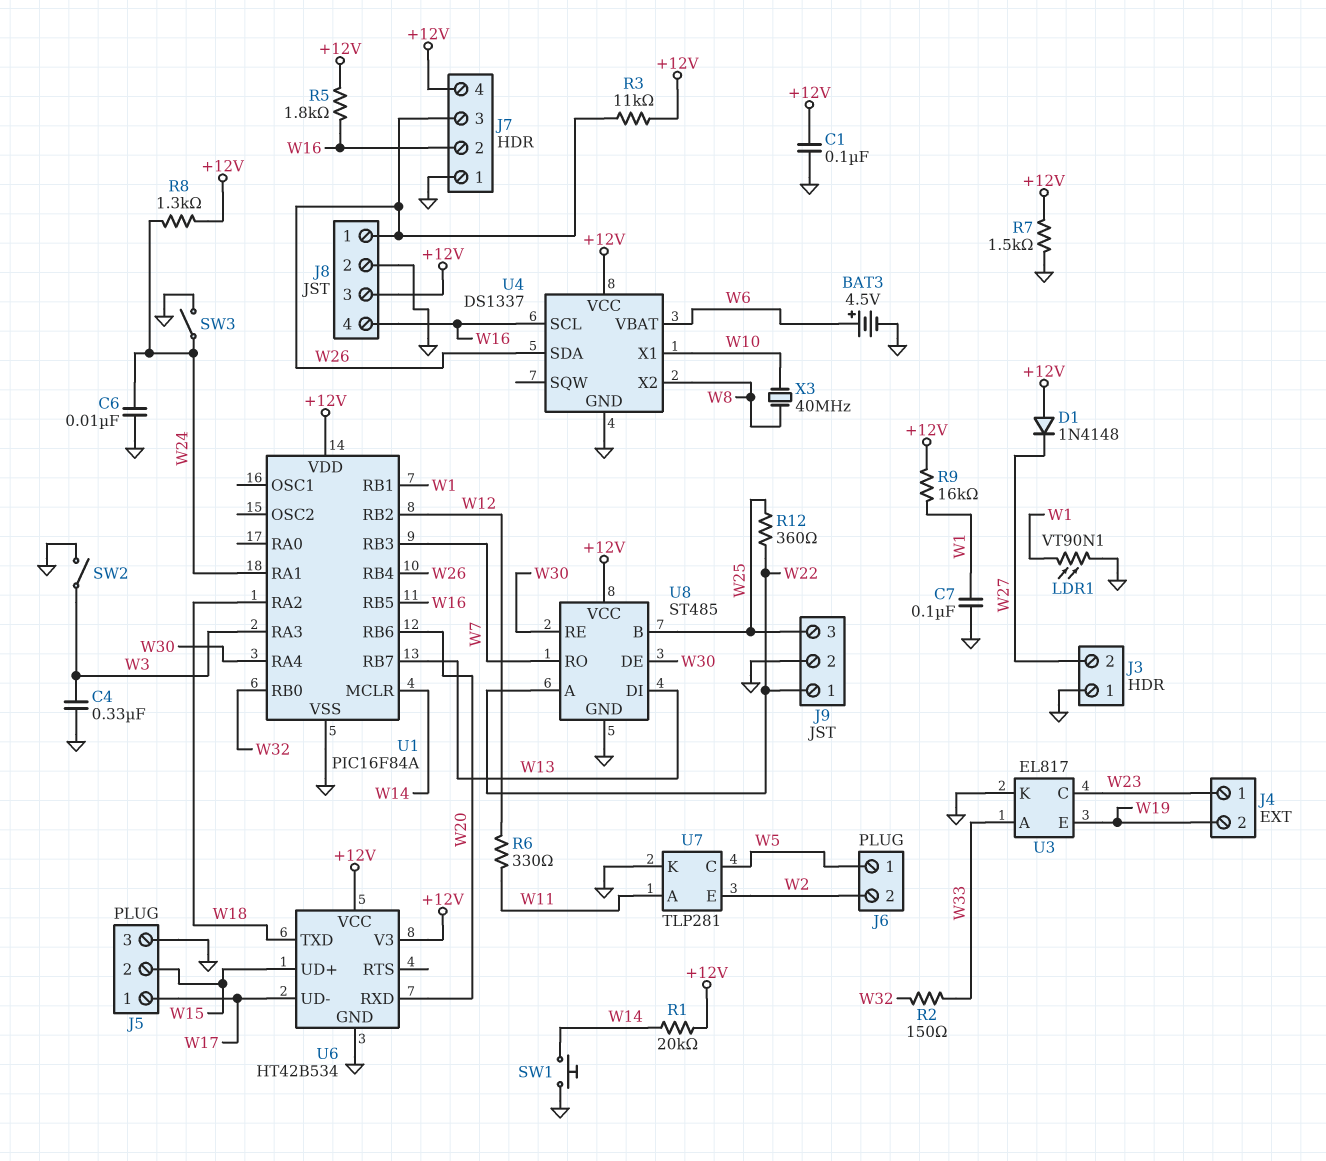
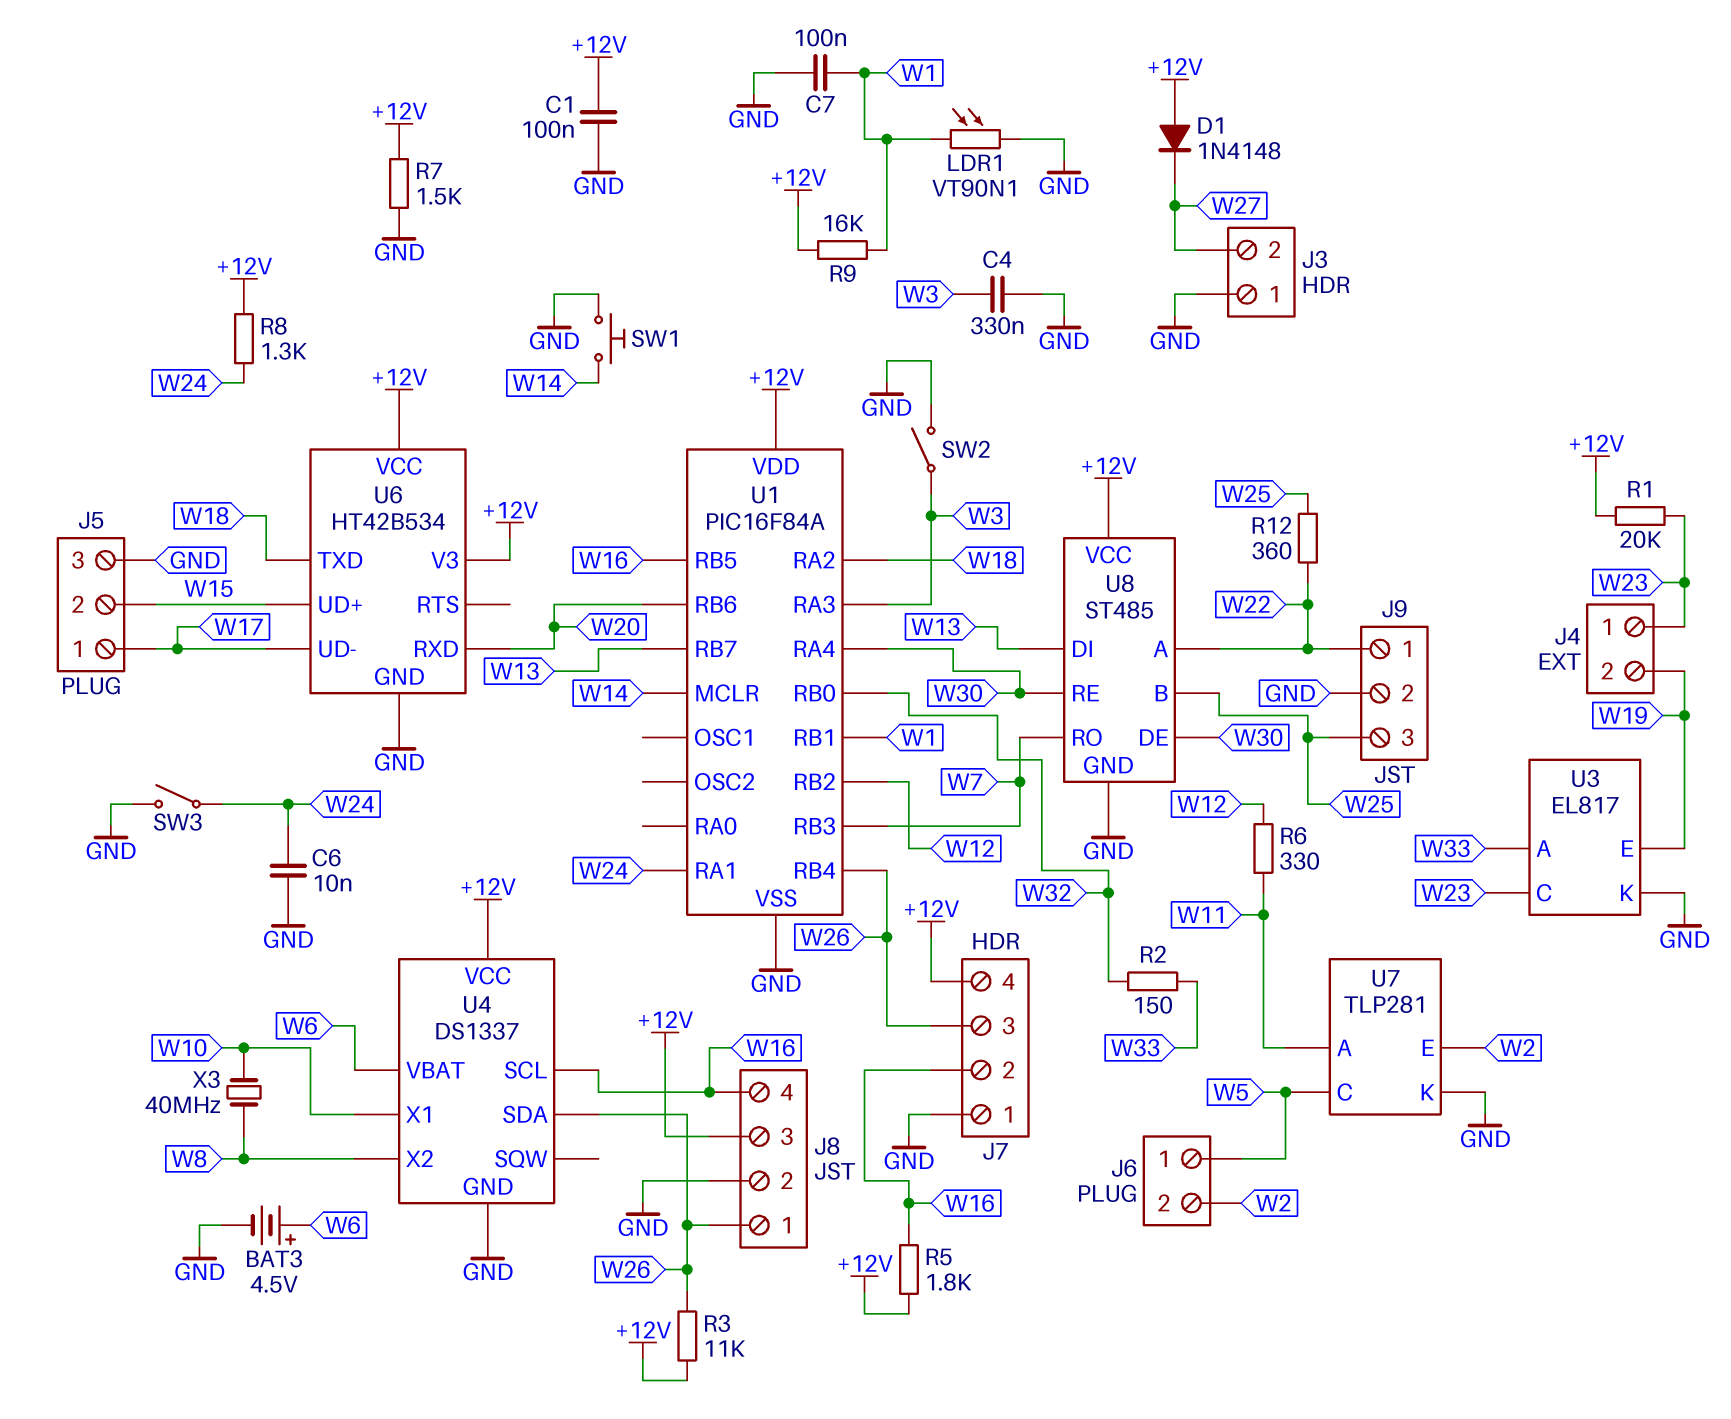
R1: 20k (+12V, W14) -> 20k (+12V, W23)

